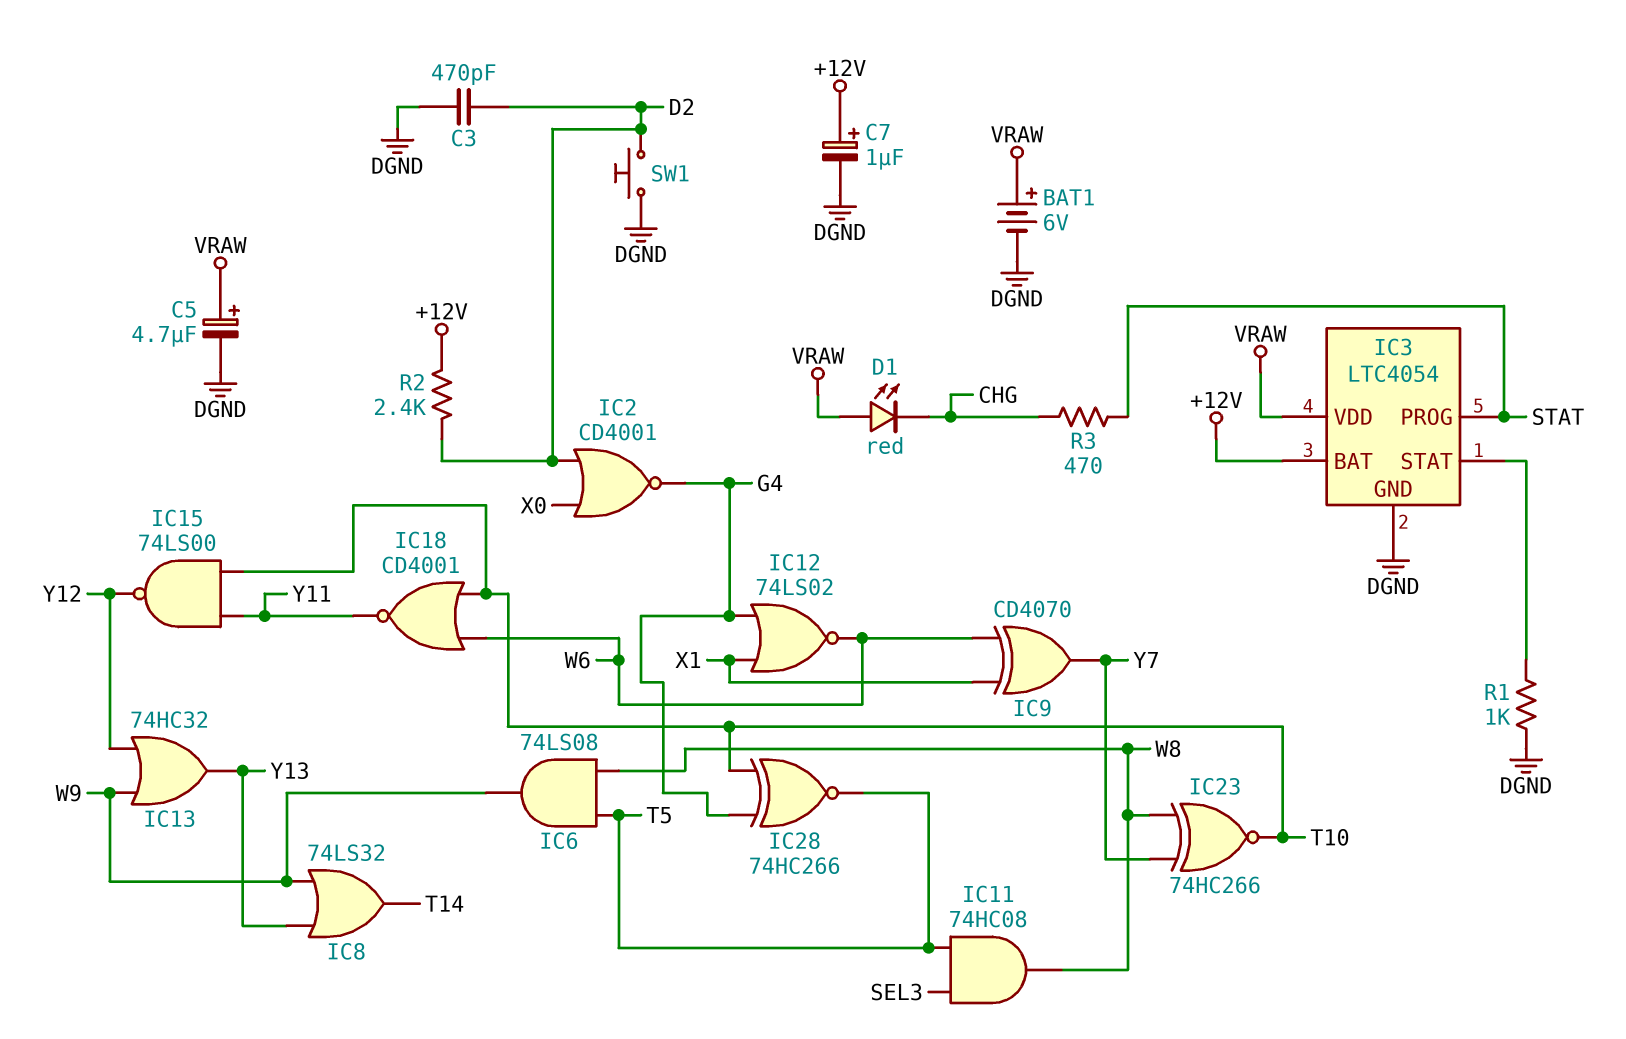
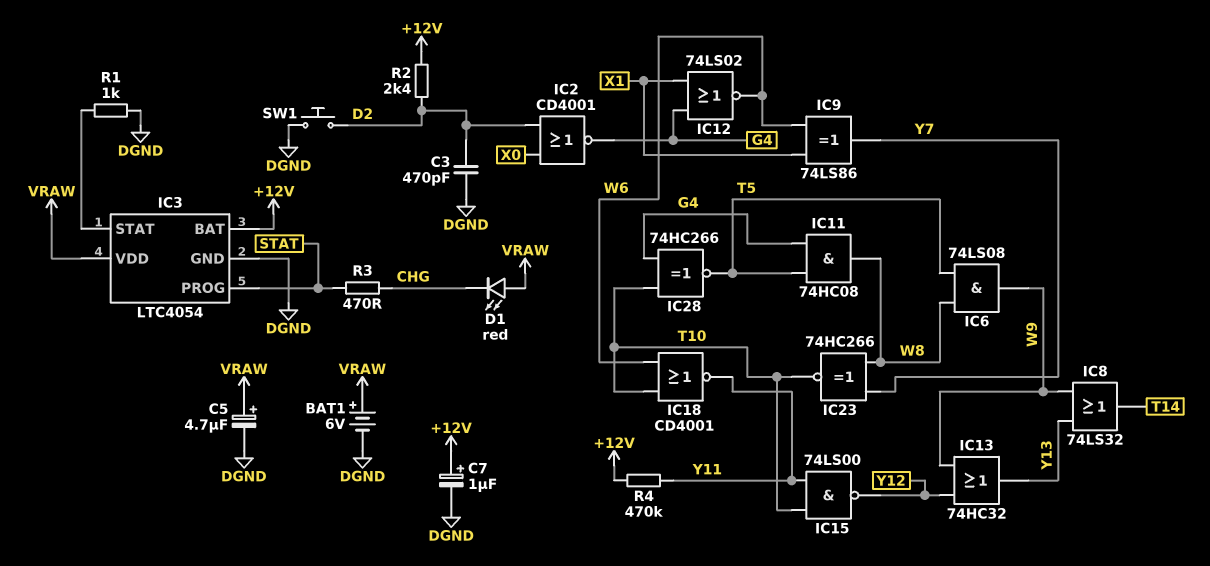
IC9: XOR CD4070 (in W6, in X1, out Y7) -> XOR 74LS86 (in W6, in X1, out Y7)
IC11: AND 74HC08 (in SEL3, in T5, out W8) -> AND 74HC08 (in G4, in T5, out W8)
R4: none -> 470k (+12V, Y11)

